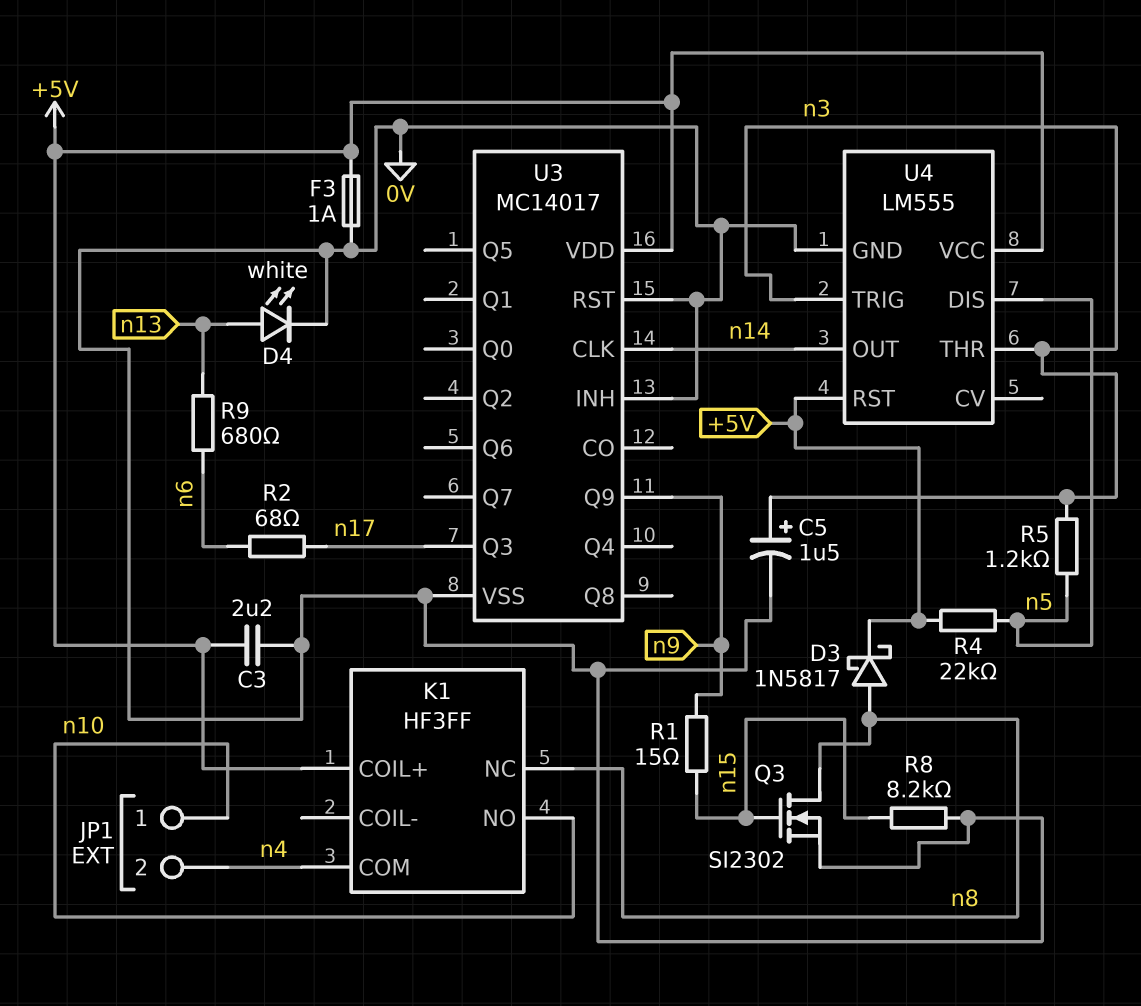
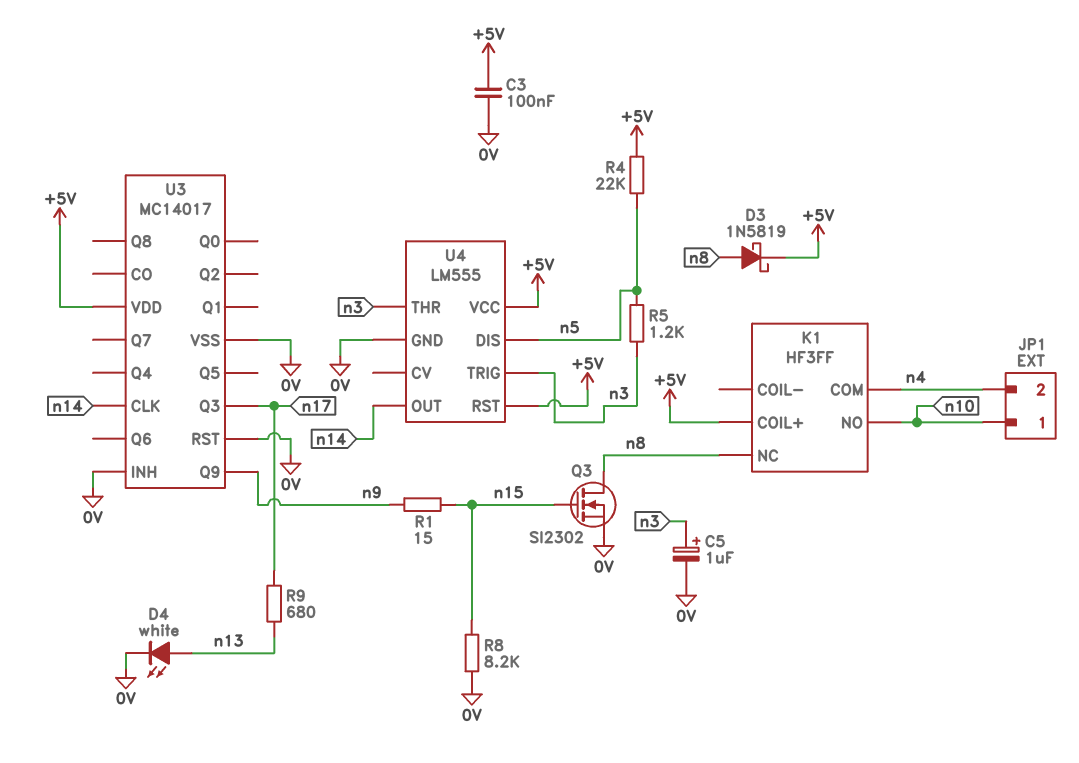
C3: 2.2uF (+5V, 0V) -> 100nF (+5V, 0V)
C5: 1.5uF (plus n3, minus 0V) -> 1uF (plus n3, minus 0V)
D3: schottky 1N5817 (A n8, K +5V) -> schottky 1N5819 (A n8, K +5V)
F3: 1A (+5V, 0V) -> none
R2: 68 (n6, n17) -> none
R9: 680 (n6, n13) -> 680 (n13, n17)

